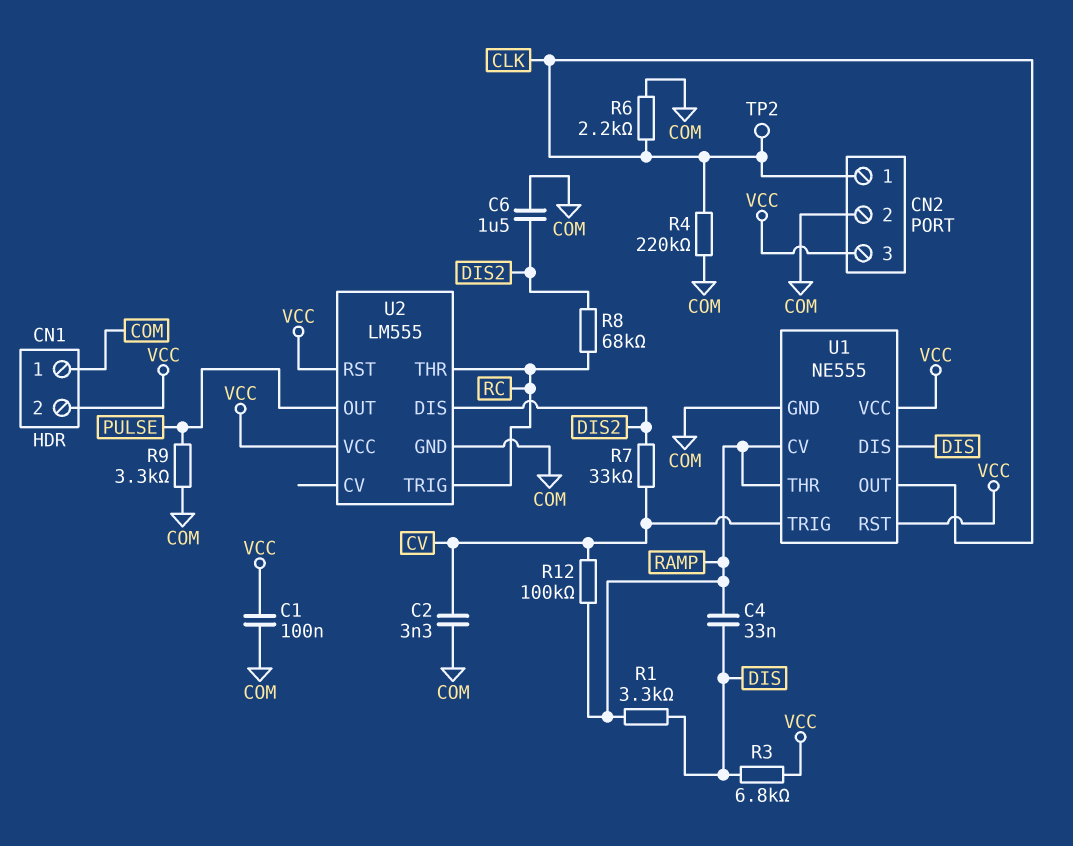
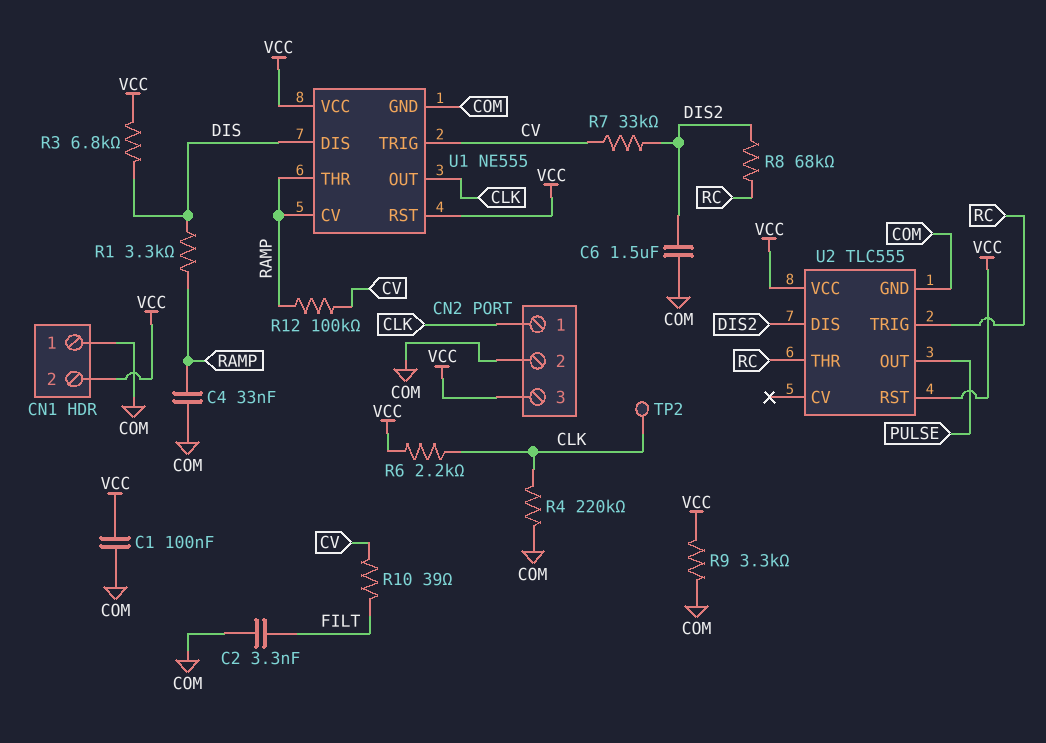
C2: 3.3nF (COM, CV) -> 3.3nF (COM, FILT)
C4: 33nF (DIS, RAMP) -> 33nF (COM, RAMP)
R6: 2.2k (CLK, COM) -> 2.2k (CLK, VCC)
R9: 3.3k (COM, PULSE) -> 3.3k (COM, VCC)
R10: none -> 39 (CV, FILT)
U2: LM555 -> TLC555

